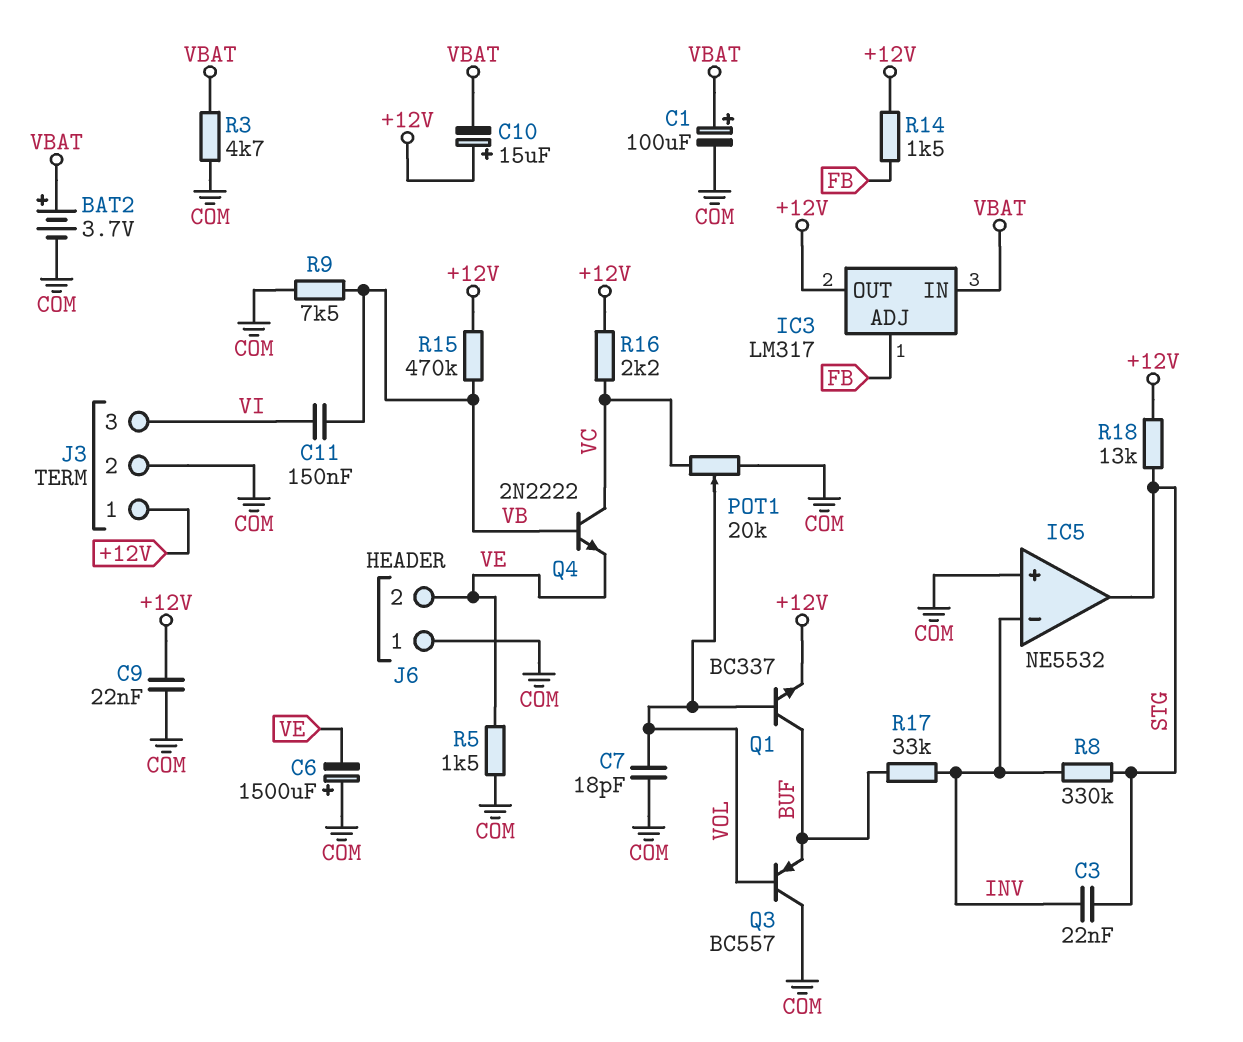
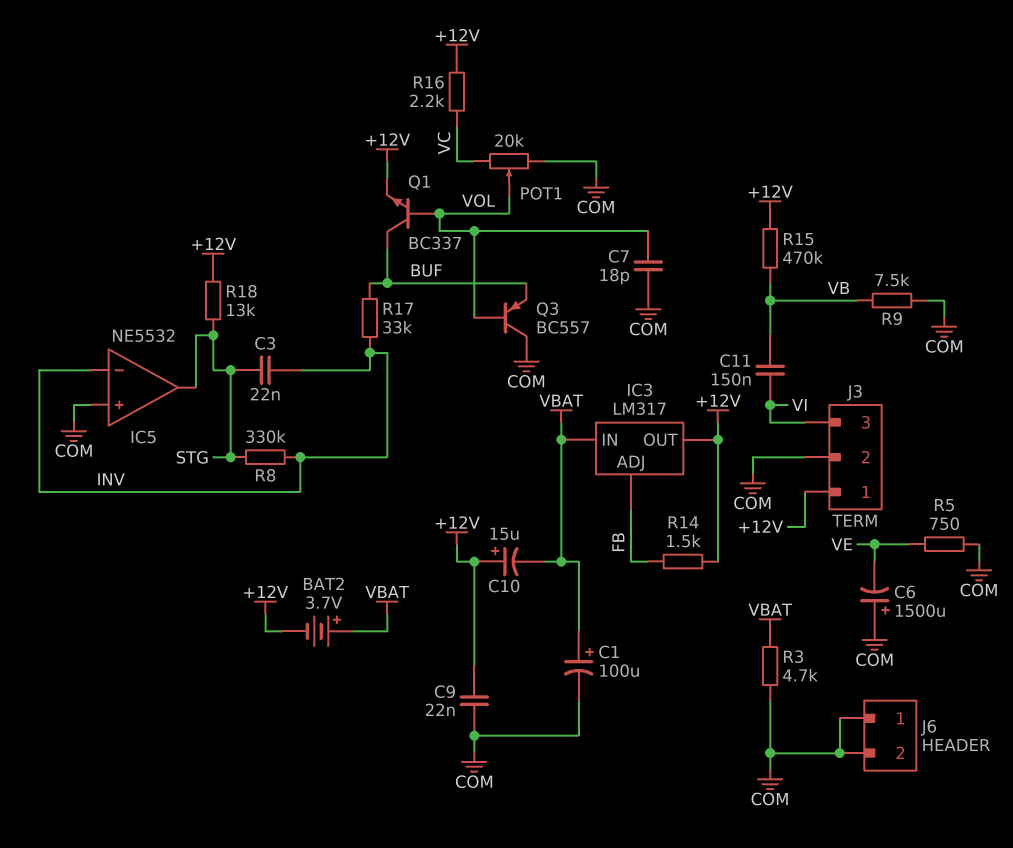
BAT2: 3.7V (plus VBAT, minus COM) -> 3.7V (plus VBAT, minus +12V)
J6 pin 2: VE -> COM
Q4: NPN 2N2222 (B VB, C VC, E VE) -> none
R5: 1.5k (COM, VE) -> 750 (COM, VE)

